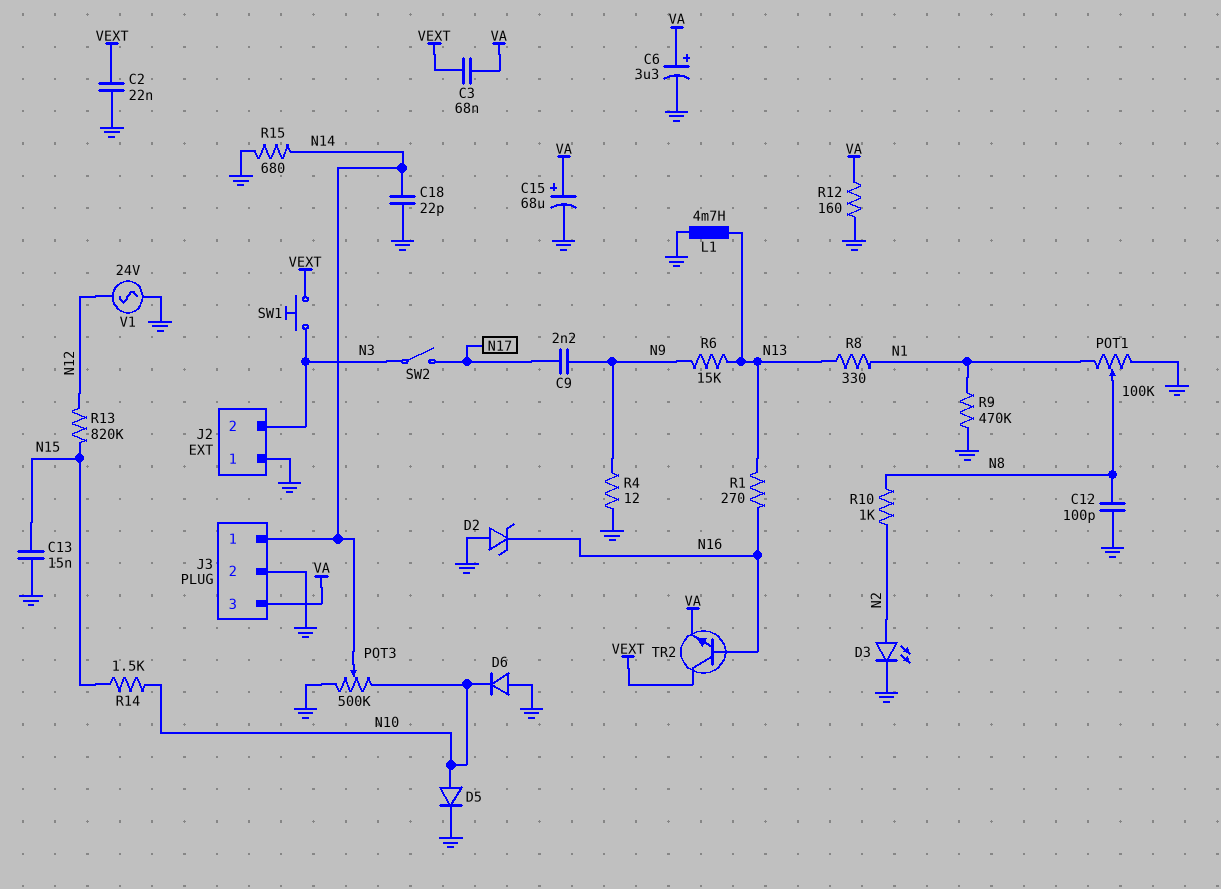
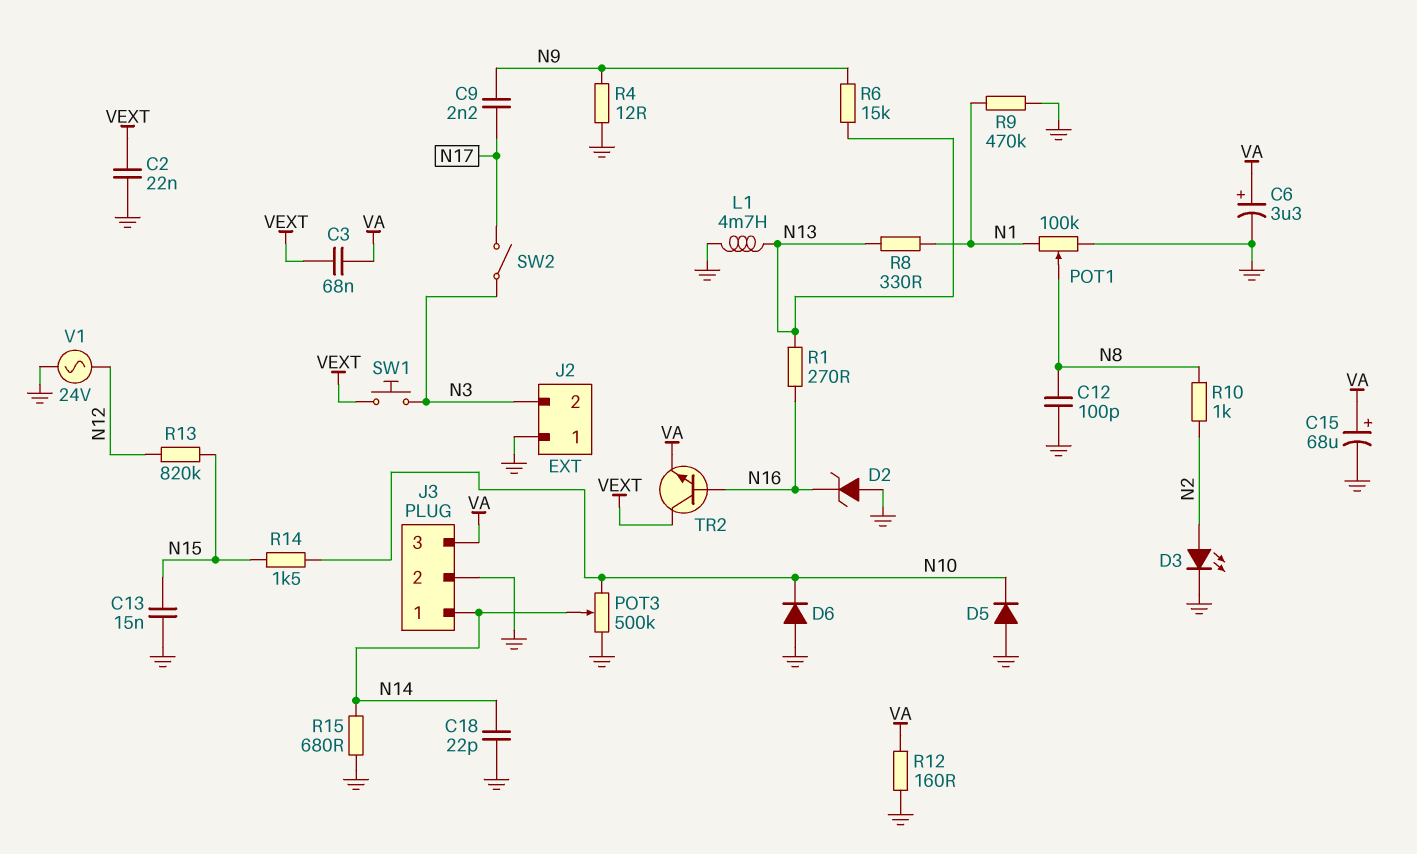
D5: diode (A N10, K GND) -> diode (A GND, K N10)

